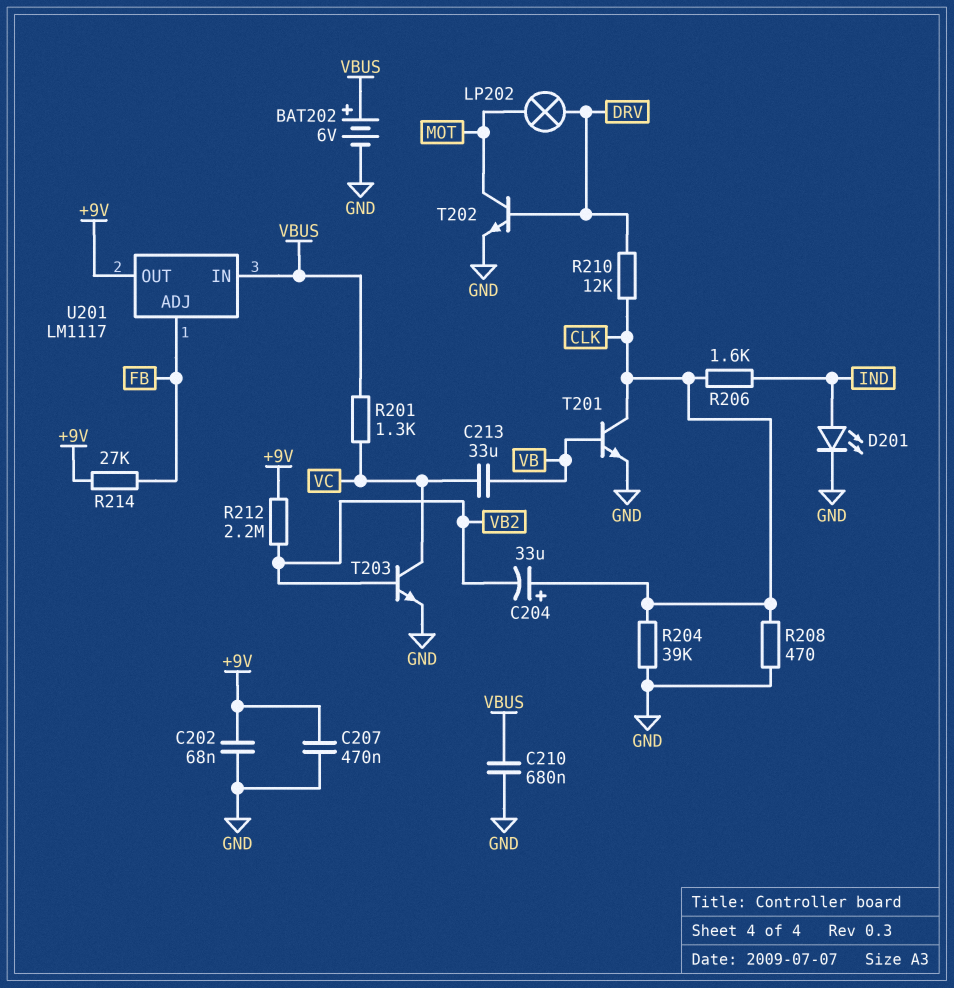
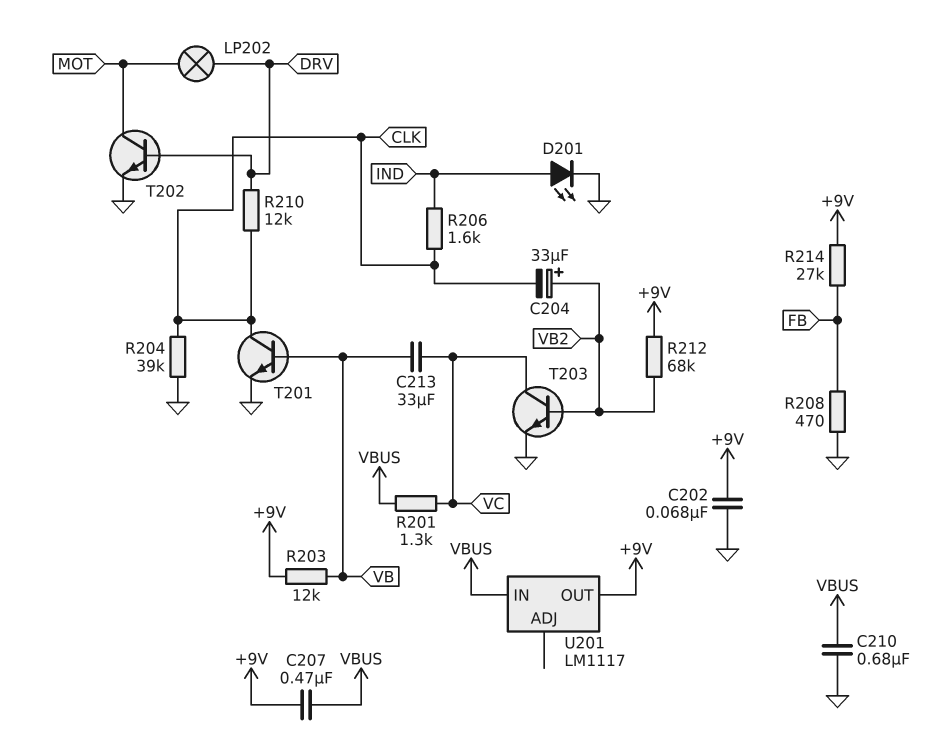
BAT202: 6V (plus VBUS, minus GND) -> none
C204: 33uF (plus CLK, minus VB2) -> 33uF (plus VB2, minus CLK)
C207: 470nF (+9V, GND) -> 470nF (+9V, VBUS)
R203: none -> 12k (+9V, VB)
R208: 470 (CLK, GND) -> 470 (FB, GND)
R212: 2.2M (+9V, VB2) -> 68k (+9V, VB2)
U201 pin ADJ: FB -> none

